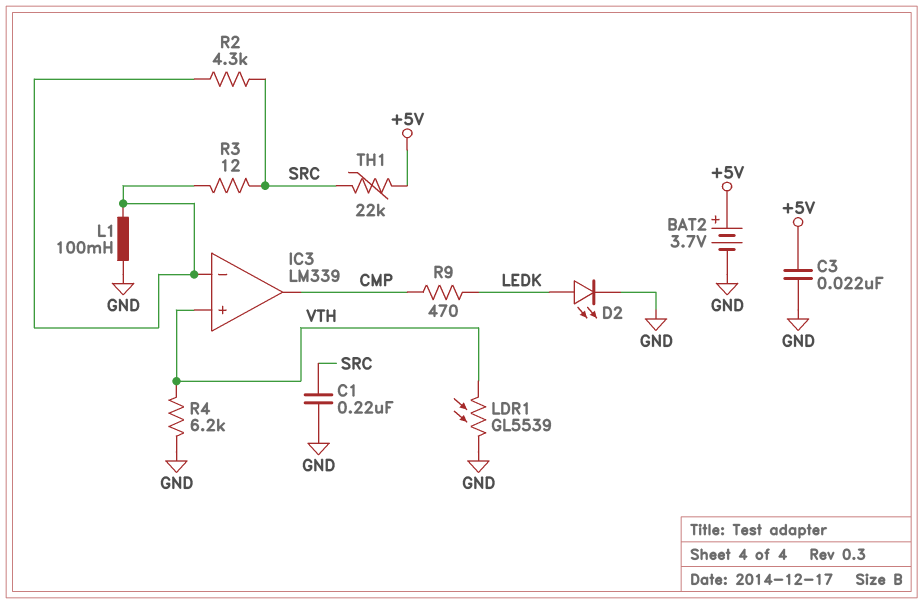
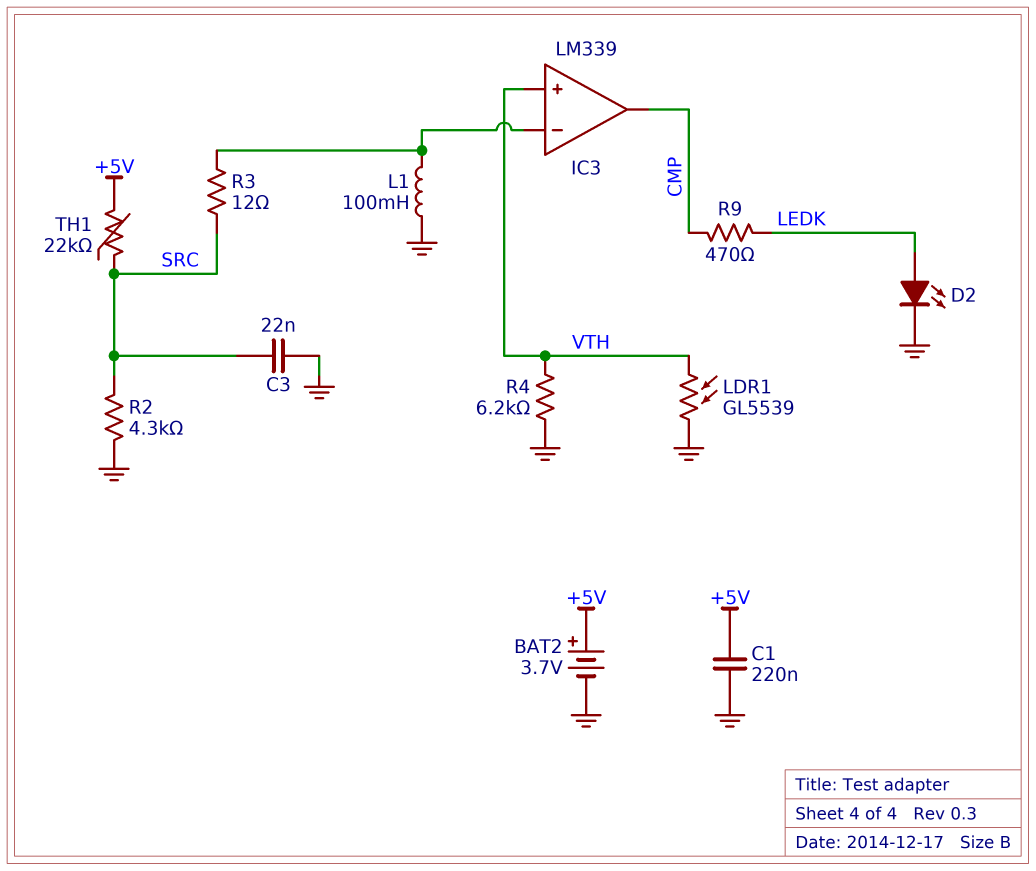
C1: 220nF (GND, SRC) -> 220nF (+5V, GND)
C3: 22nF (+5V, GND) -> 22nF (GND, SRC)
R2: 4.3k (IC3/in-, SRC) -> 4.3k (GND, SRC)

